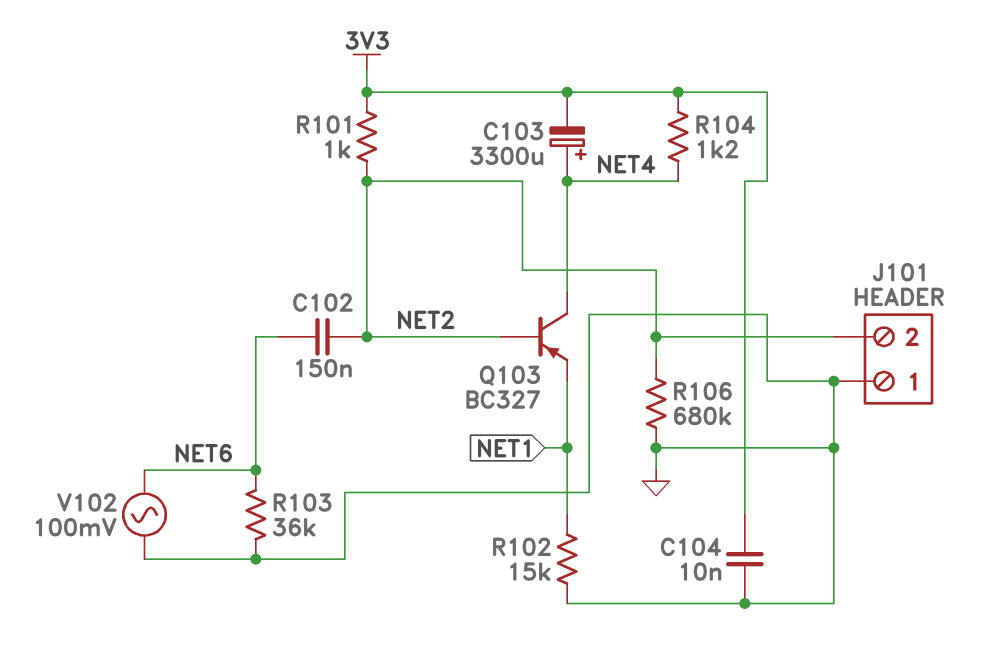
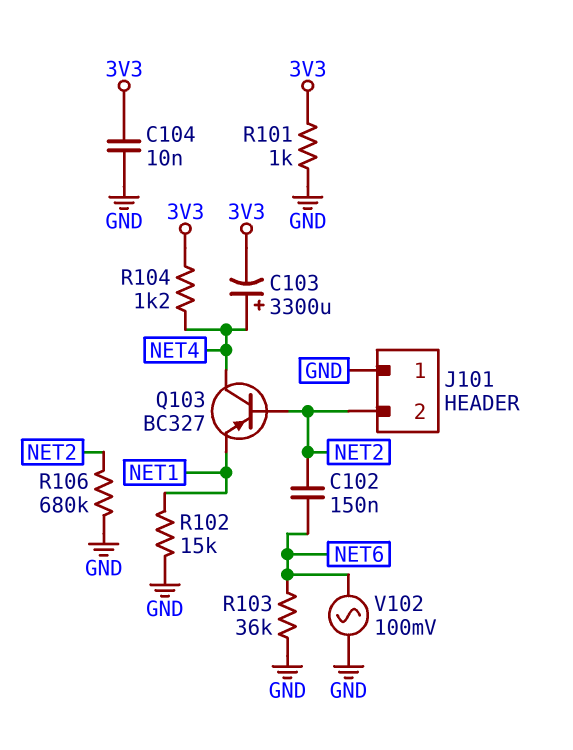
R101: 1k (3V3, NET2) -> 1k (3V3, GND)

